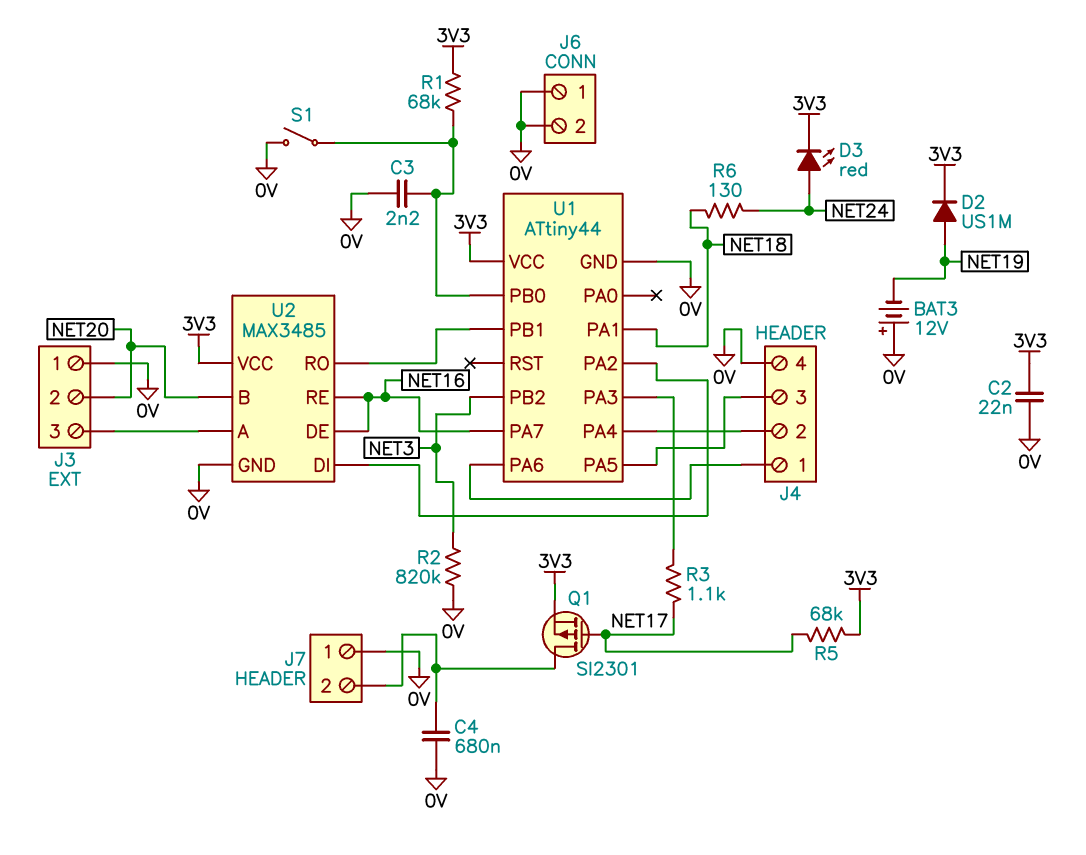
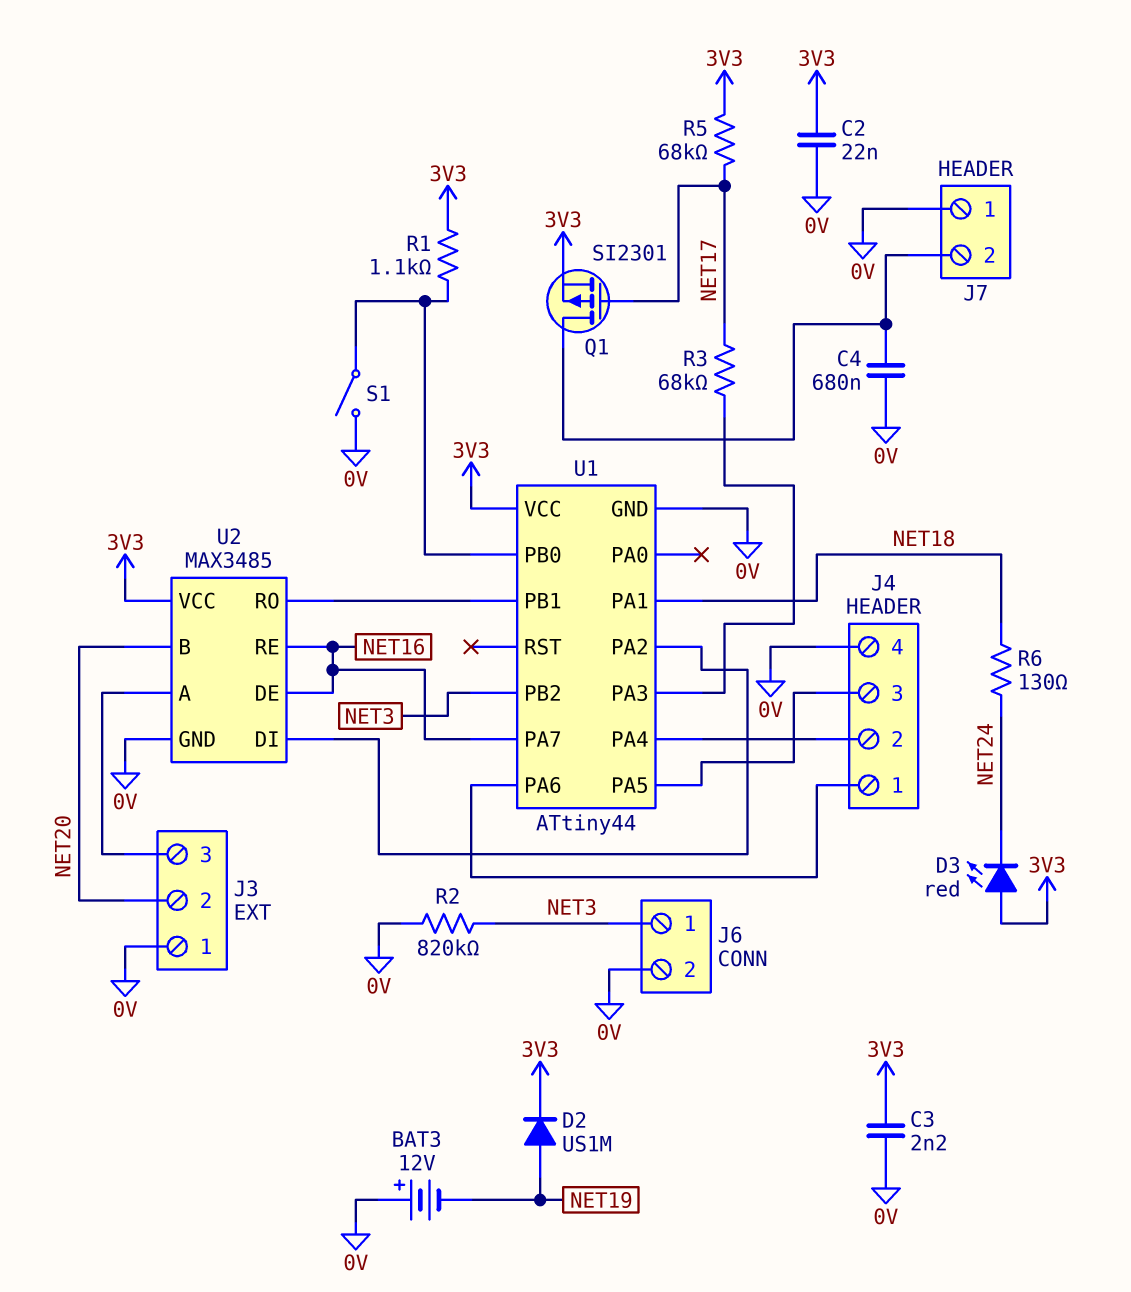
C3: 2.2nF (0V, U1/PB0) -> 2.2nF (0V, 3V3)
D3: LED red (A NET24, K 3V3) -> LED red (A 3V3, K NET24)
J6 pin 1: 0V -> NET3
R1: 68k (3V3, U1/PB0) -> 1.1k (3V3, U1/PB0)
R3: 1.1k (NET17, U1/PA3) -> 68k (NET17, U1/PA3)

